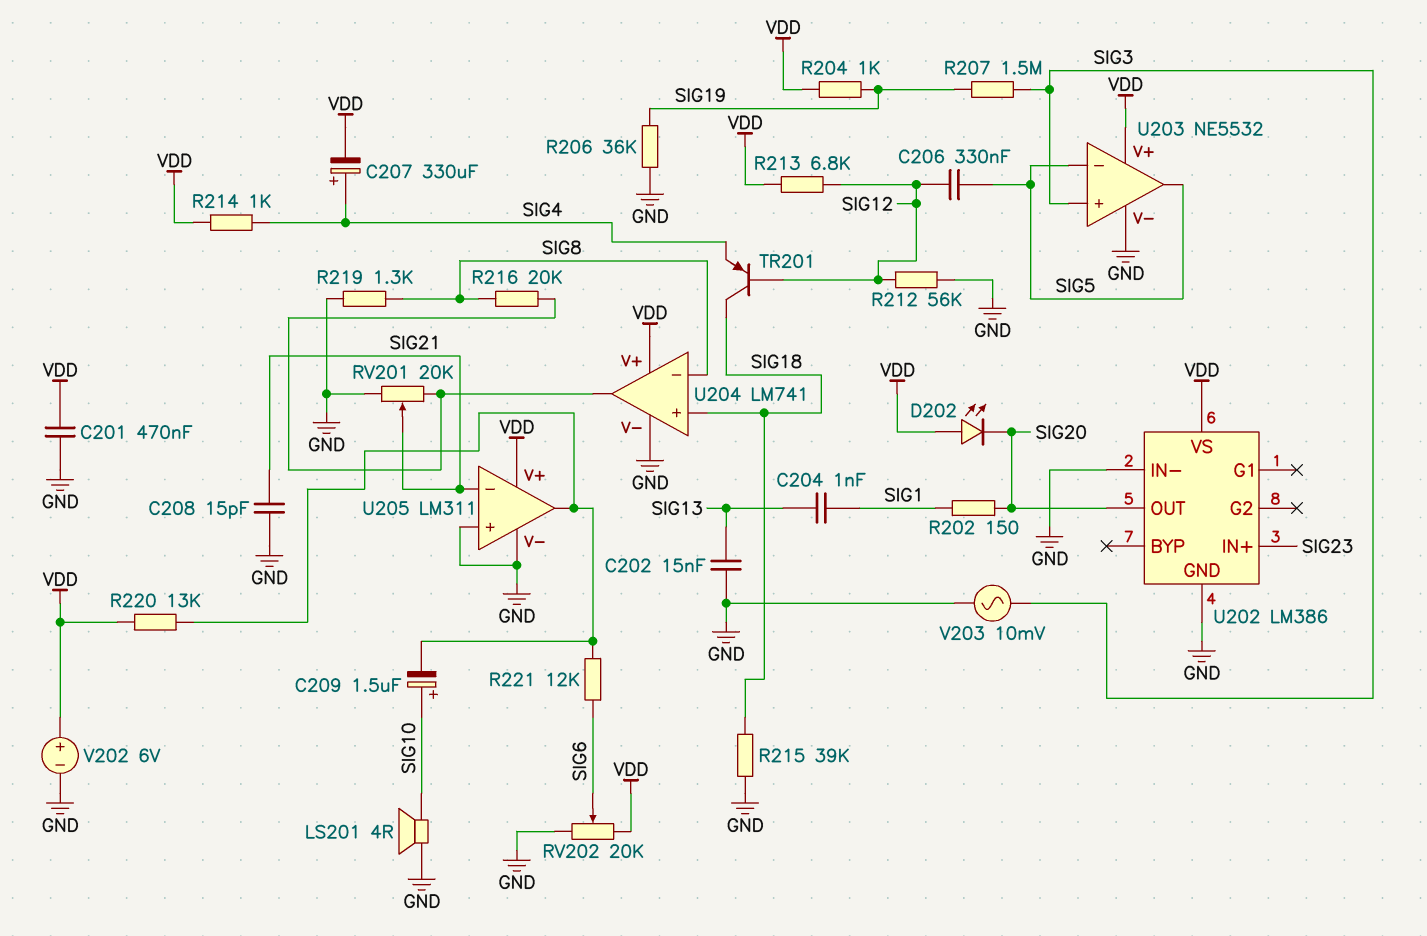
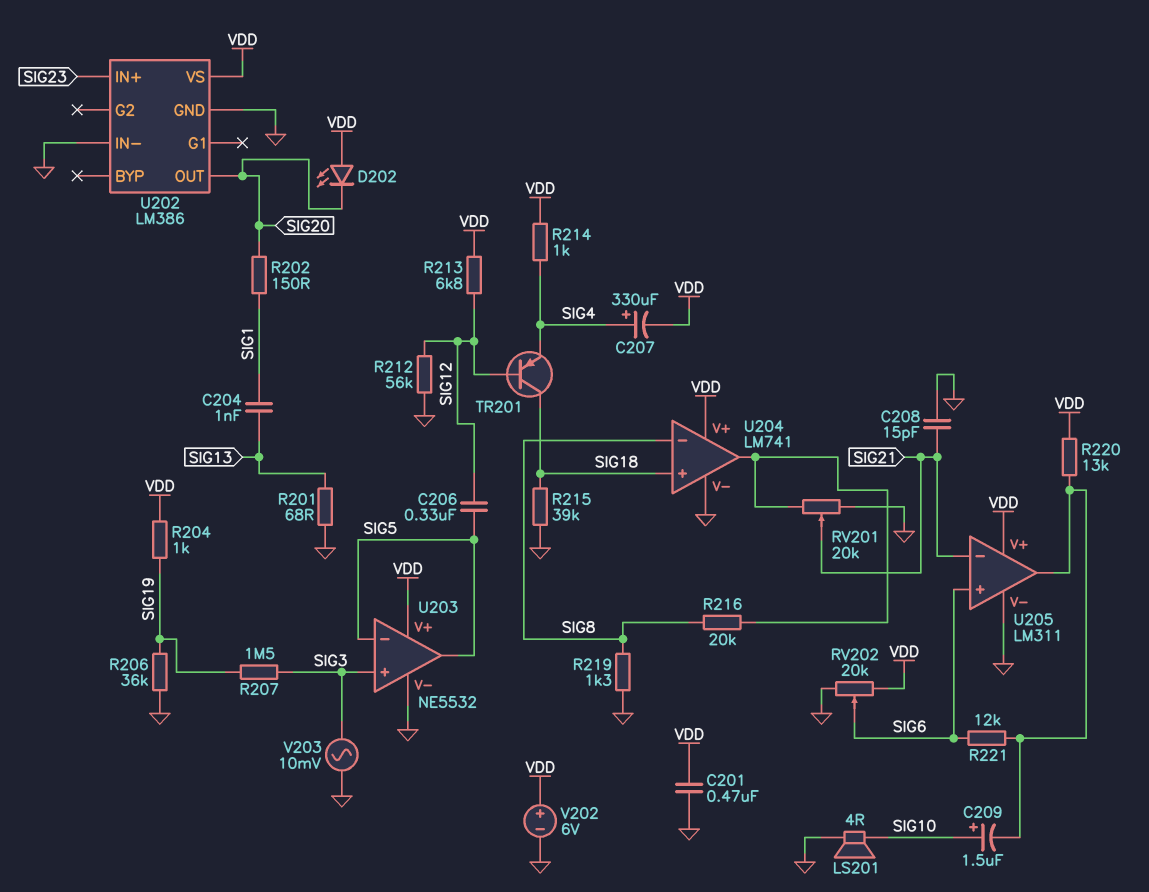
C202: 15nF (GND, SIG13) -> none
R201: none -> 68 (GND, SIG13)
U205 pin in+: GND -> SIG6

